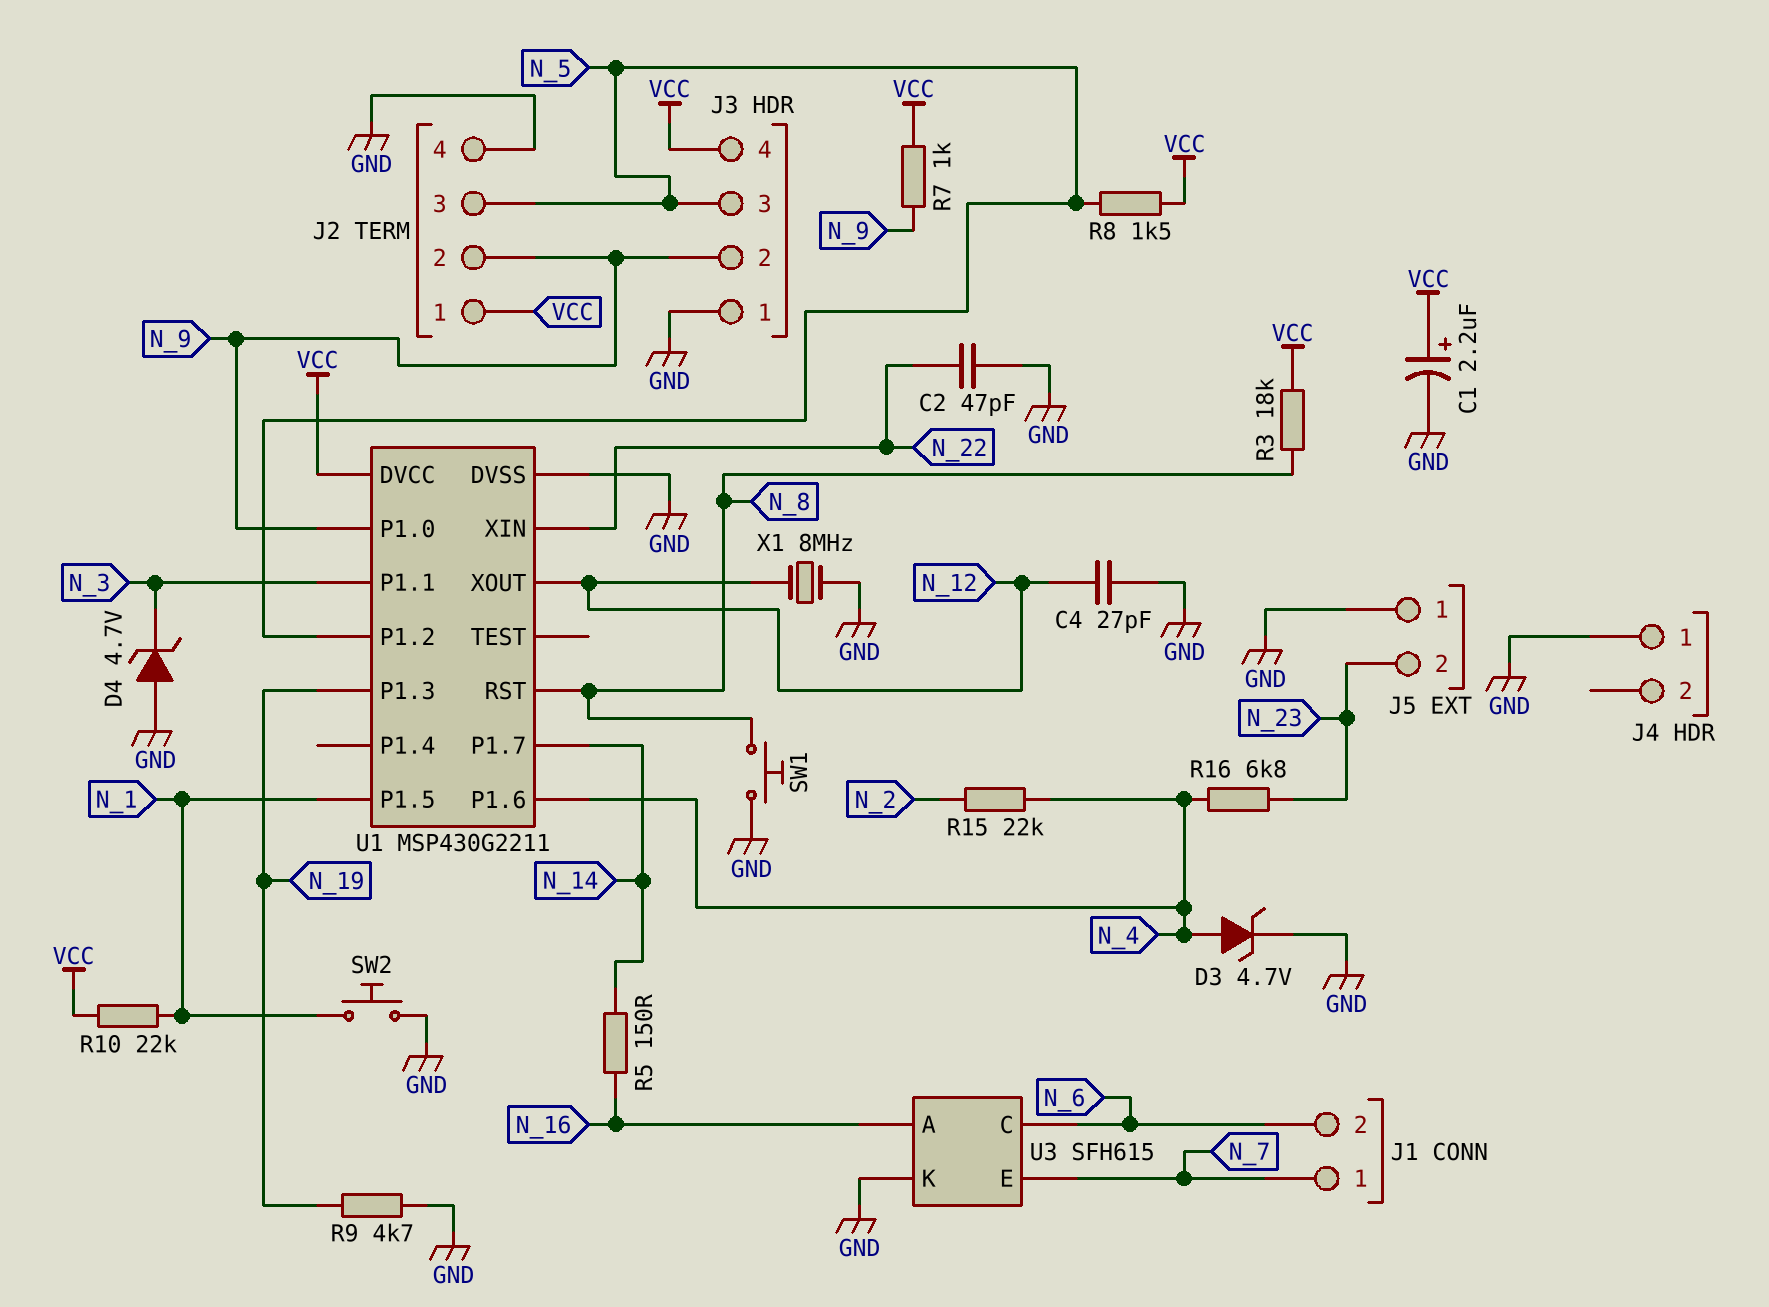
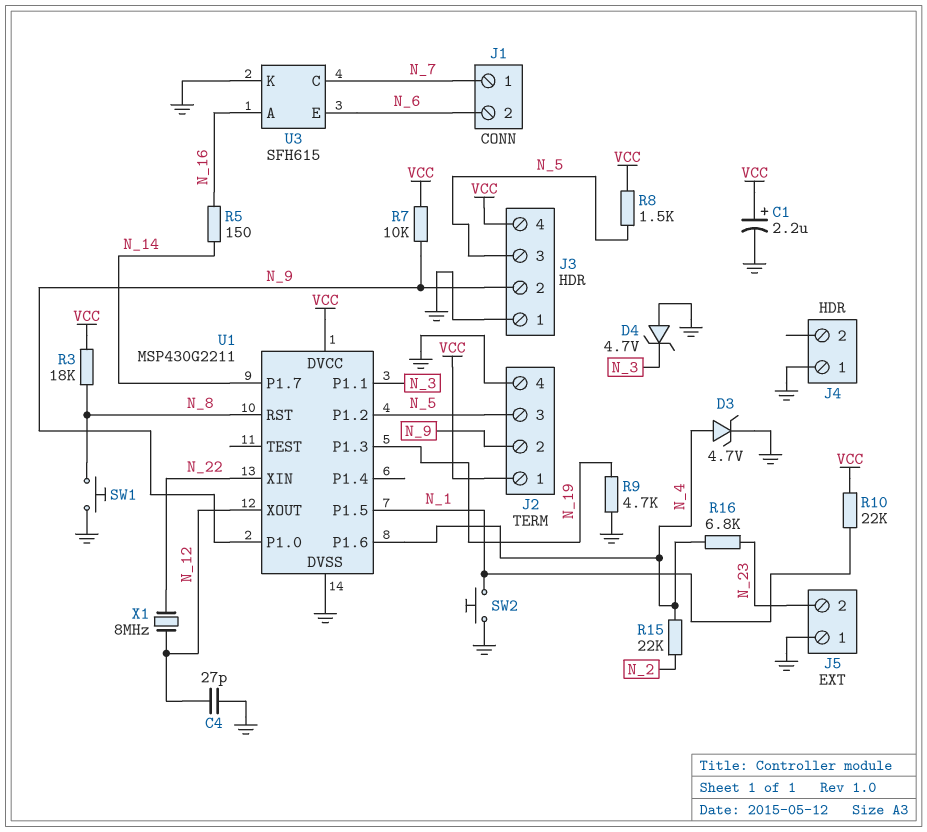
C2: 47pF (GND, N_22) -> none
R7: 1k (N_9, VCC) -> 10k (N_9, VCC)
U3 pin C: N_6 -> N_7
U3 pin E: N_7 -> N_6
X1: 8MHz (GND, N_12) -> 8MHz (N_12, N_22)

